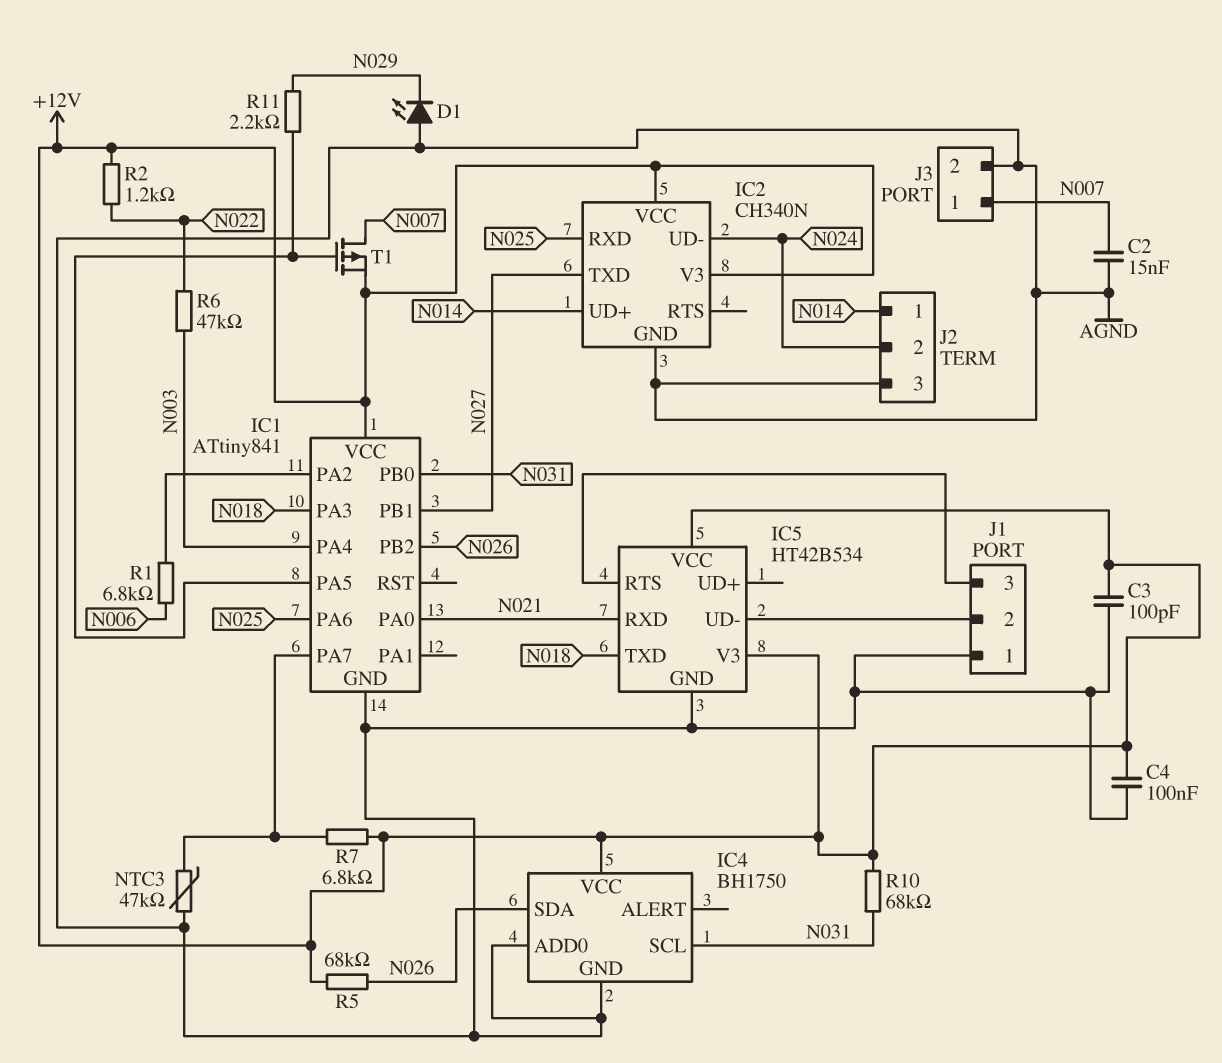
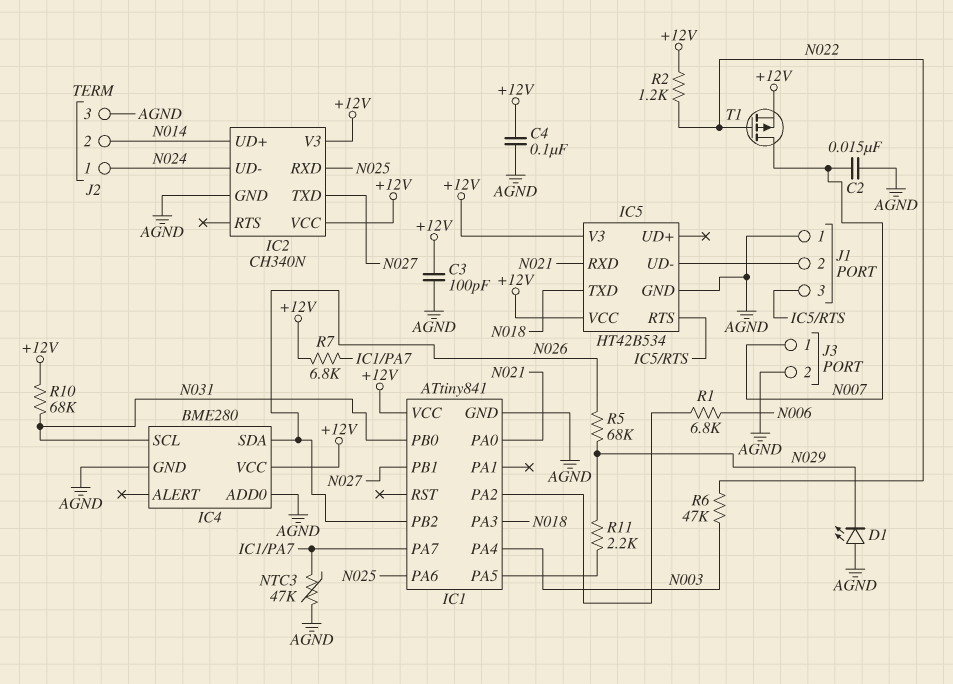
IC4: BH1750 -> BME280
J2 pin 1: N014 -> N024
J2 pin 2: N024 -> N014
R5: 68k (+12V, N026) -> 68k (N026, N029)
T1: PMOS (G IC1/PA5, D N007, S +12V) -> PMOS (G N022, D N007, S +12V)

